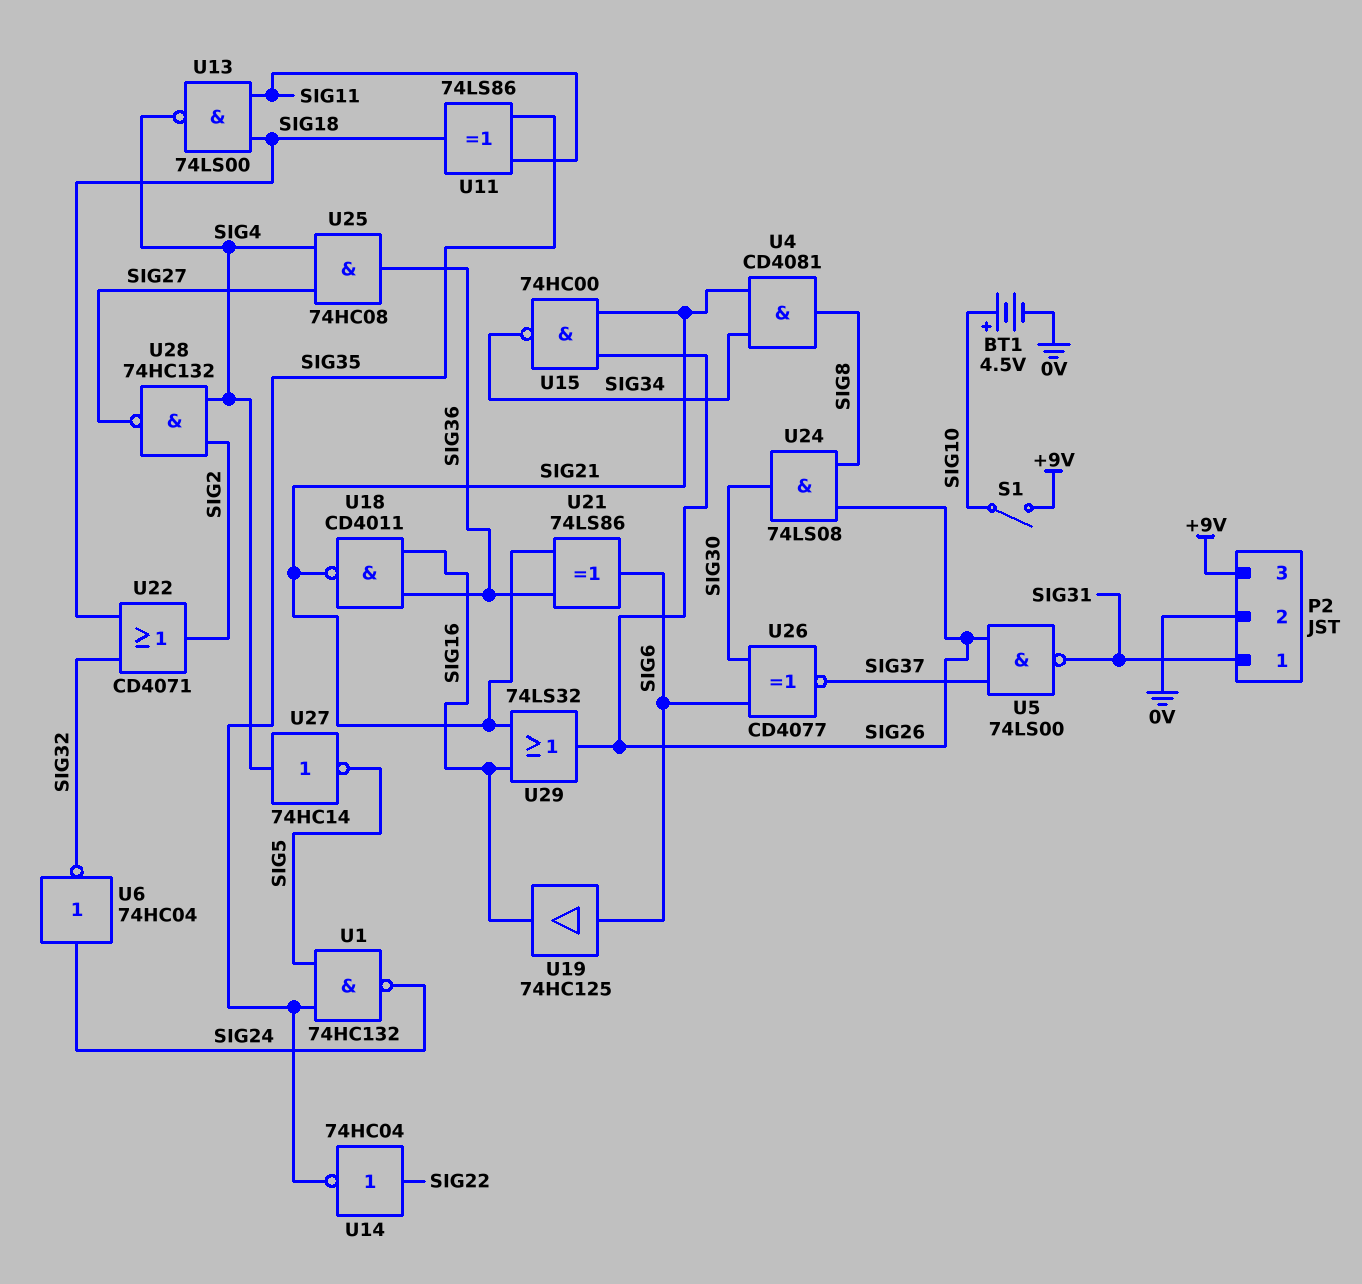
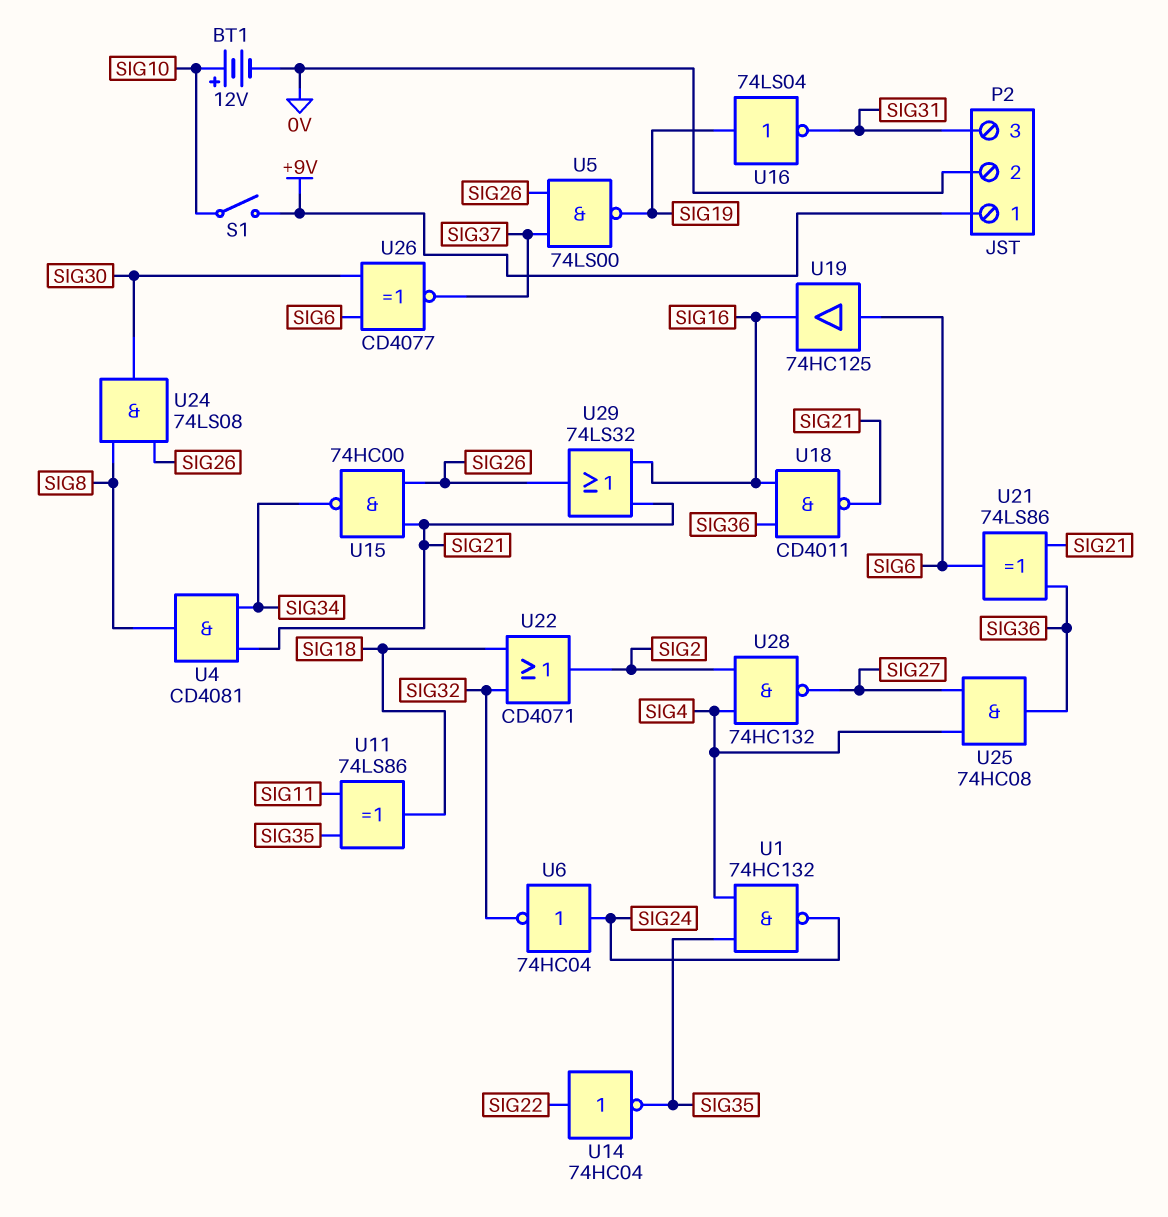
BT1: 4.5V (plus SIG10, minus 0V) -> 12V (plus SIG10, minus 0V)
P2 pin 1: SIG31 -> +9V
P2 pin 3: +9V -> SIG31
U1: NAND 74HC132 (in SIG5, in SIG35, out SIG24) -> NAND 74HC132 (in SIG4, in SIG35, out SIG24)
U5: NAND 74LS00 (in SIG26, in SIG37, out SIG31) -> NAND 74LS00 (in SIG26, in SIG37, out SIG19)
U13: NAND 74LS00 (in SIG11, in SIG18, out SIG4) -> none
U16: none -> NOT 74LS04 (in SIG19, out SIG31)
U27: NOT 74HC14 (in SIG4, out SIG5) -> none

